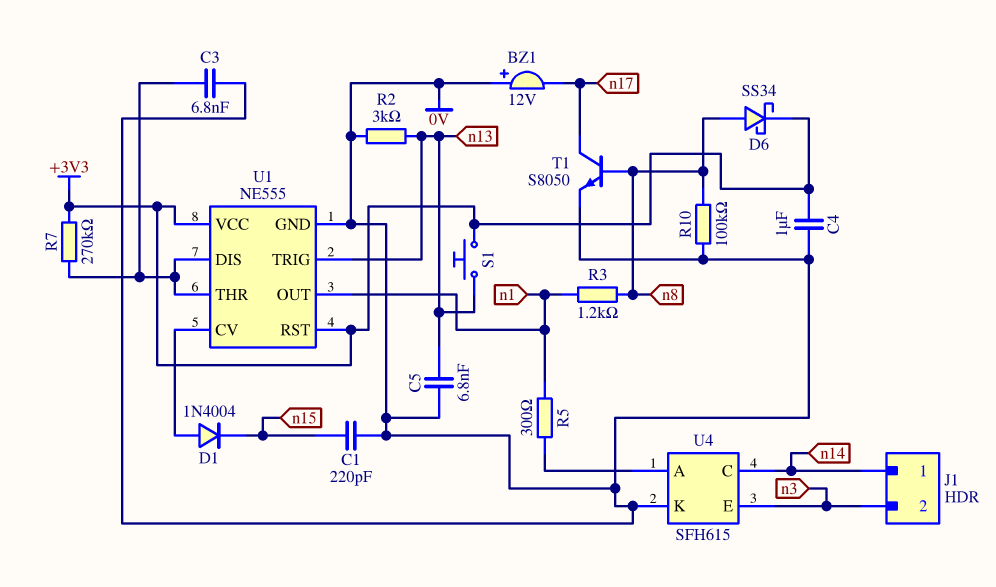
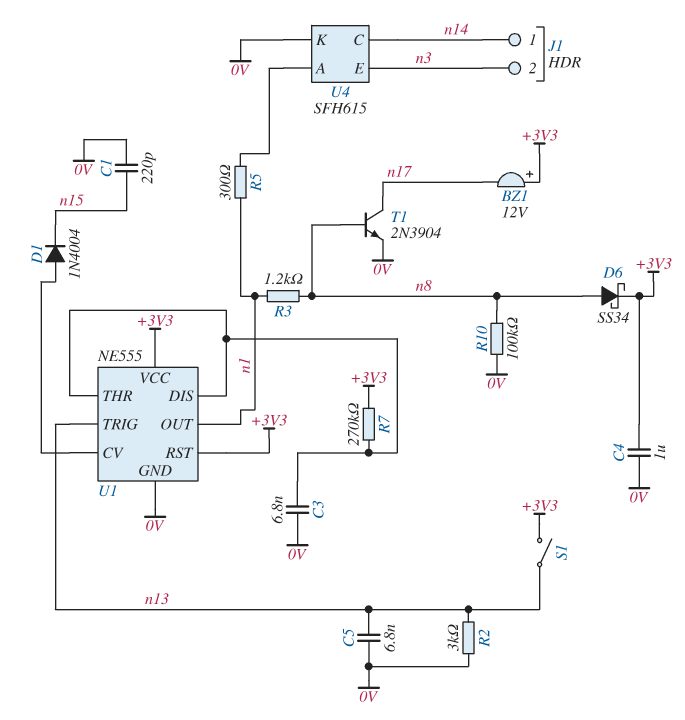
BZ1: buzzer 12V (plus 0V, minus n17) -> buzzer 12V (plus +3V3, minus n17)
S1: button (+3V3, n13) -> switch (+3V3, n13)
T1: NPN S8050 (B n8, C n17, E 0V) -> NPN 2N3904 (B n8, C n17, E 0V)

